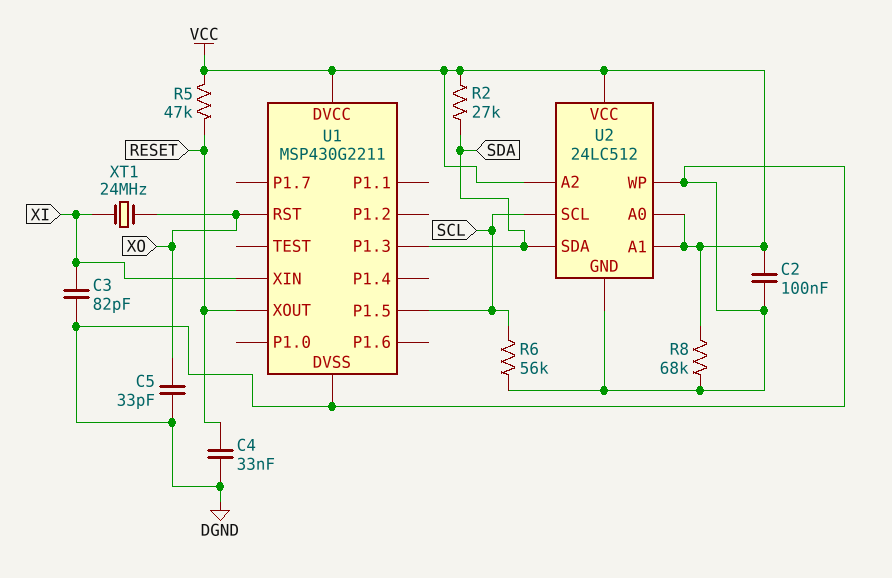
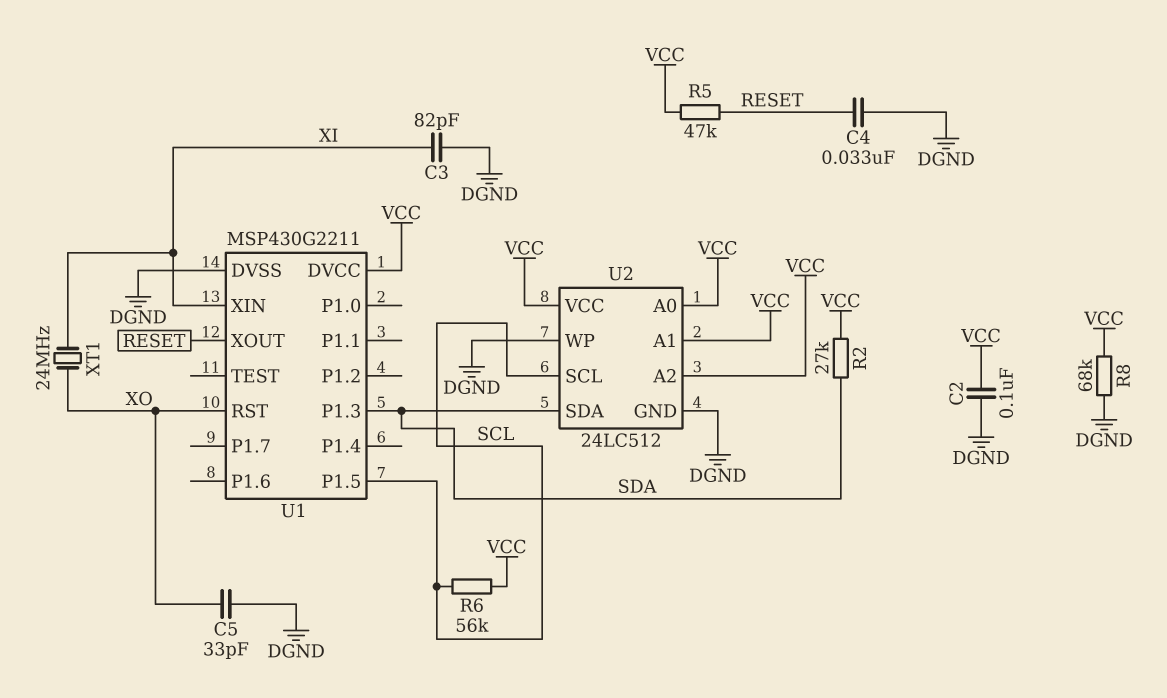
R6: 56k (DGND, SCL) -> 56k (SCL, VCC)

